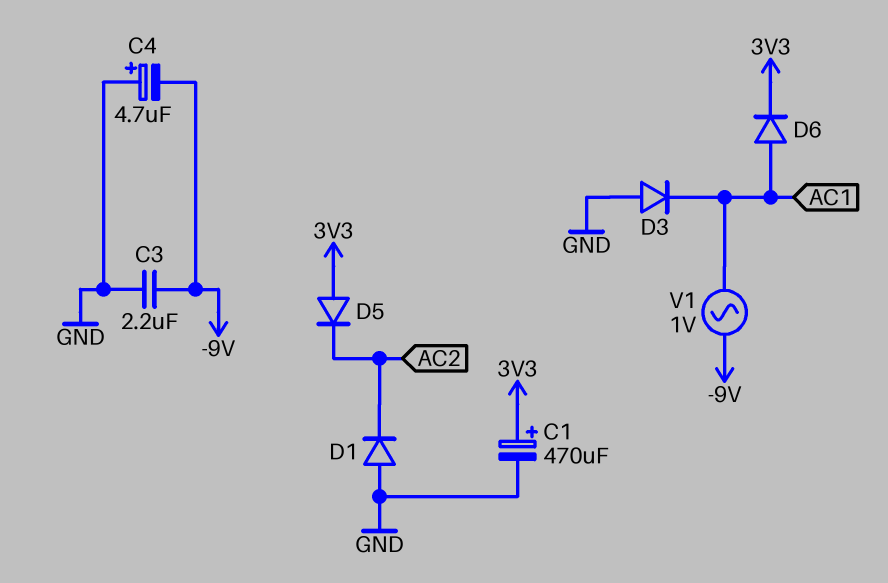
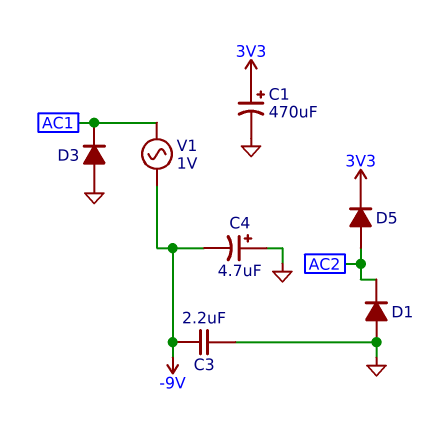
D5: diode (A 3V3, K AC2) -> diode (A AC2, K 3V3)
D6: diode (A AC1, K 3V3) -> none

